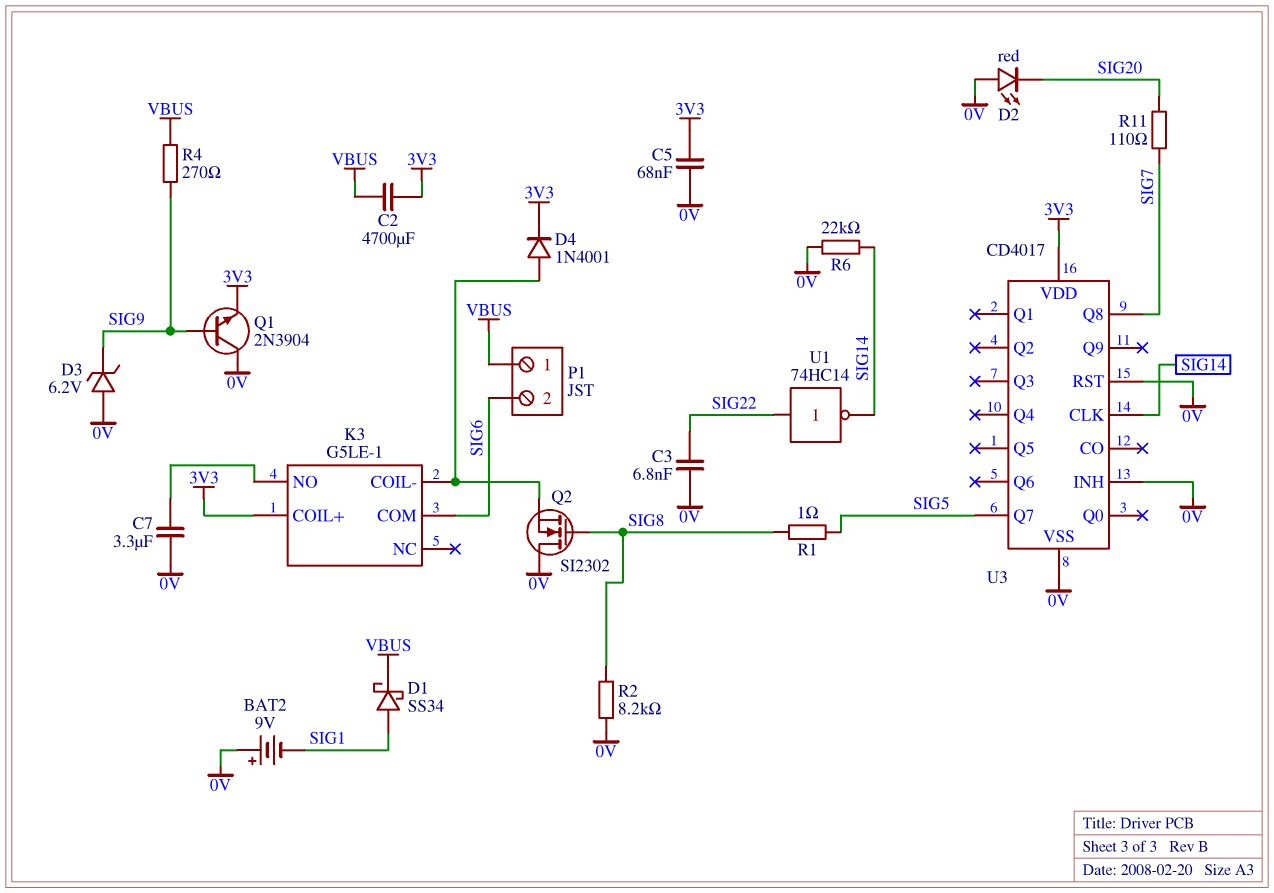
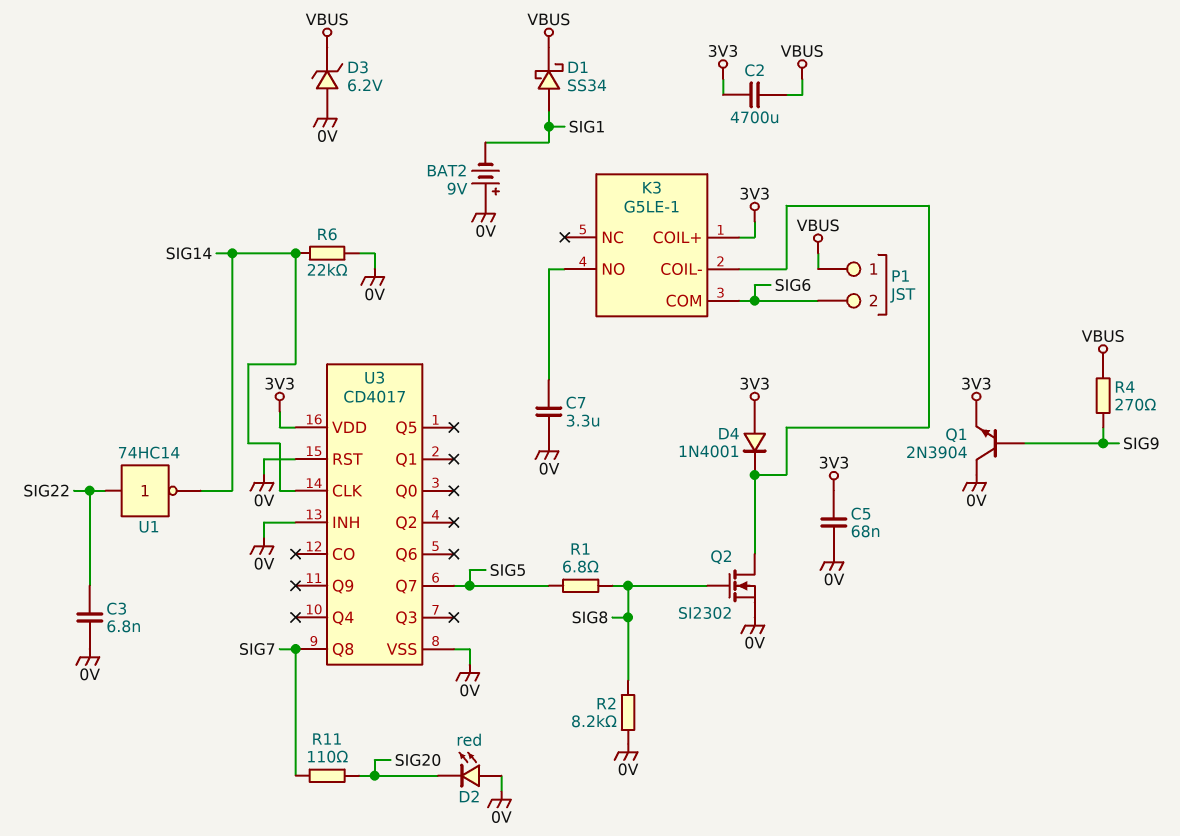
D3: zener 6.2V (A 0V, K SIG9) -> zener 6.2V (A 0V, K VBUS)
D4: diode 1N4001 (A K3/COIL-, K 3V3) -> diode 1N4001 (A 3V3, K K3/COIL-)
Q2: NMOS SI2302 (G SIG8, D 0V, S K3/COIL-) -> NMOS SI2302 (G SIG8, D K3/COIL-, S 0V)
R1: 1 (SIG5, SIG8) -> 6.8 (SIG5, SIG8)

